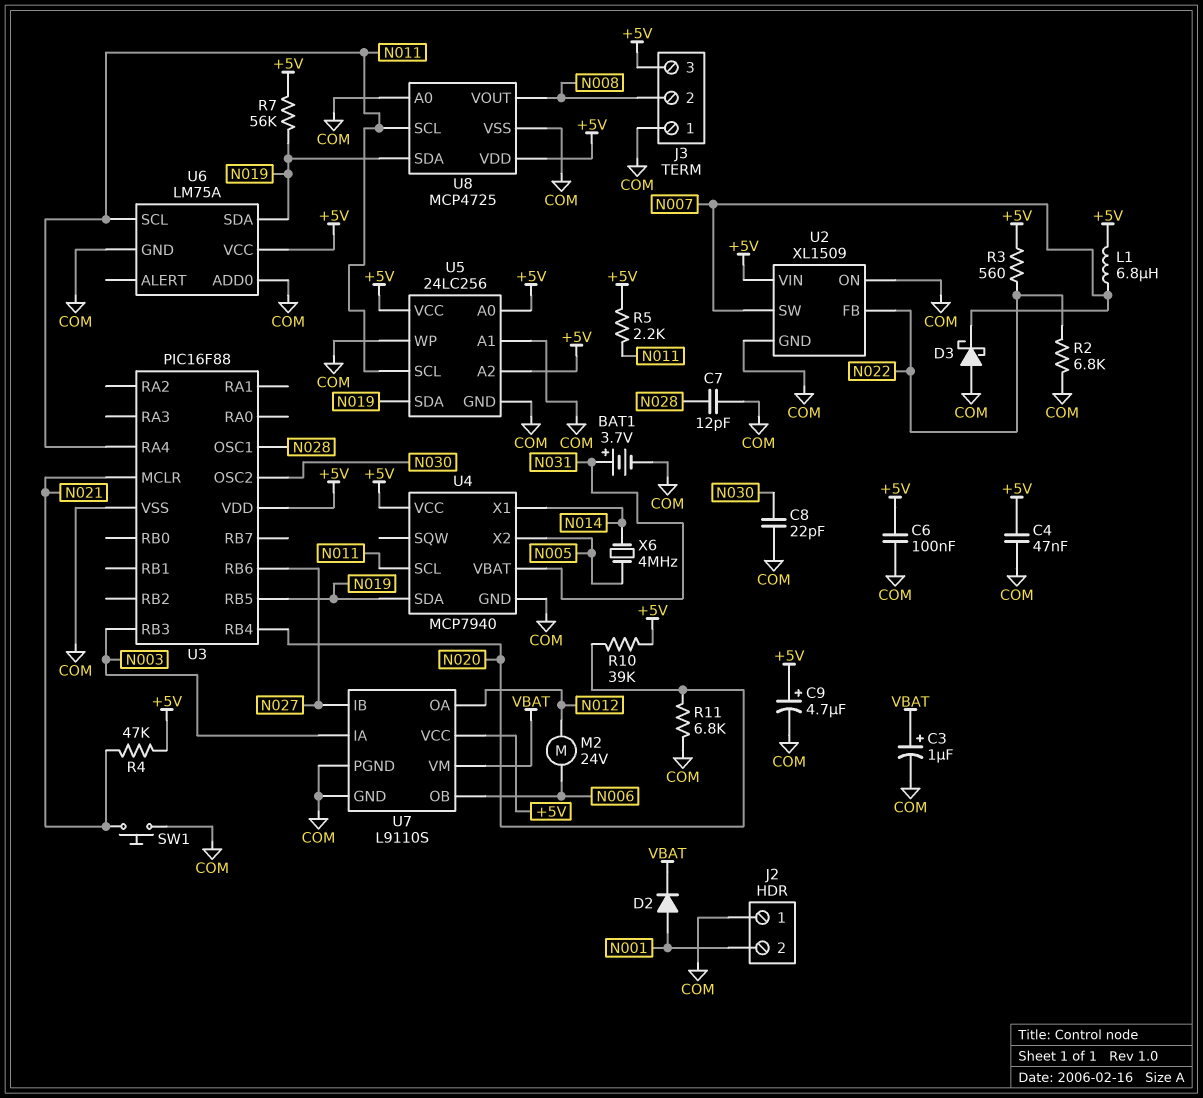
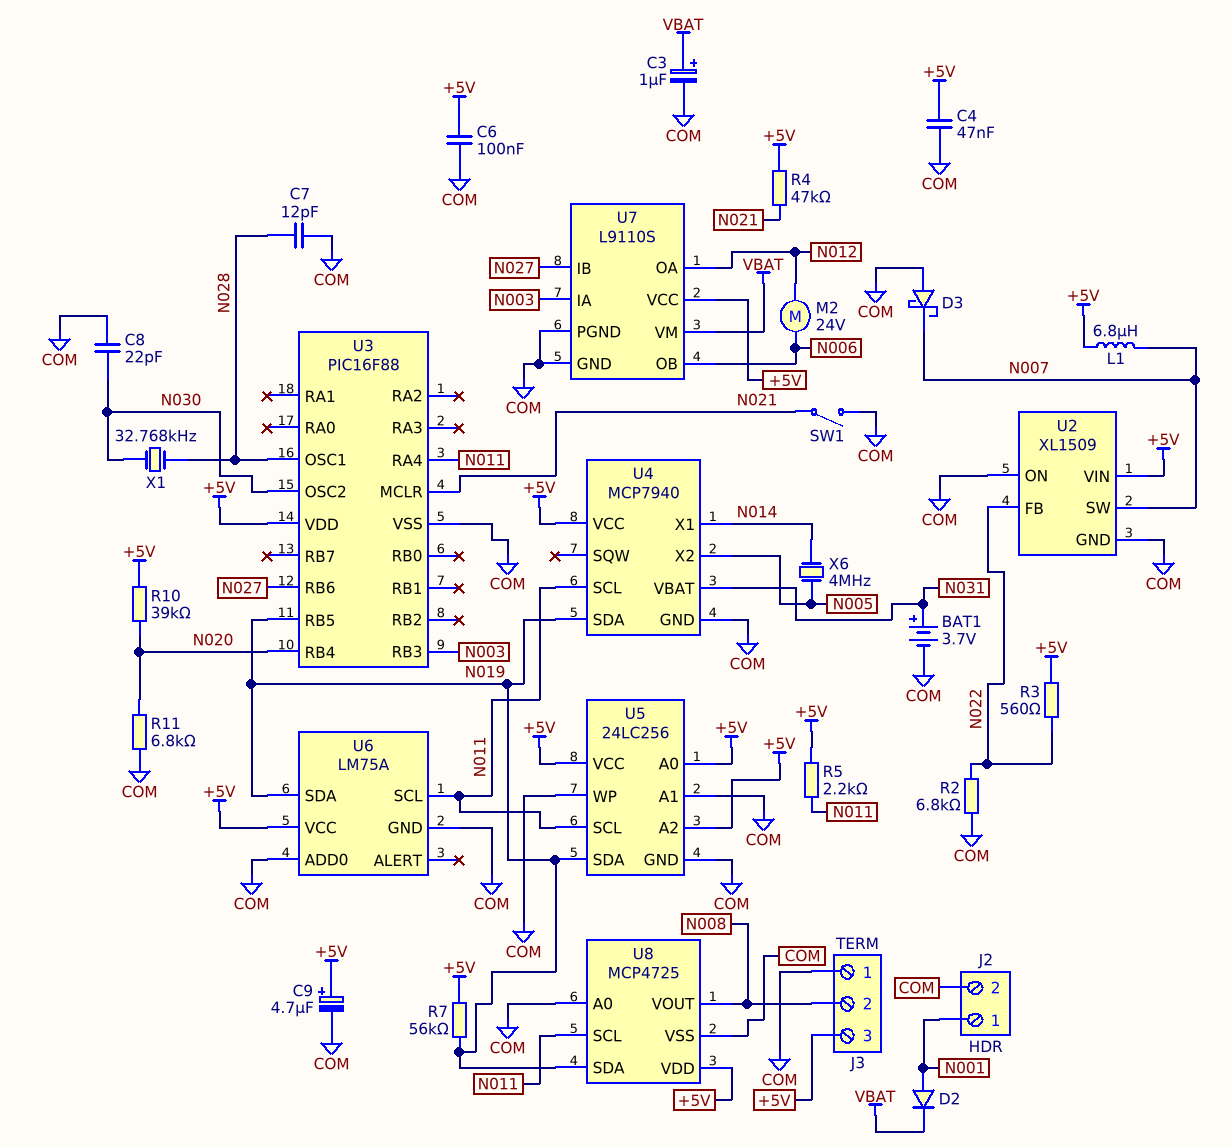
J2 pin 1: COM -> N001
J2 pin 2: N001 -> COM
SW1: button (COM, N021) -> switch (COM, N021)
X1: none -> 32.768kHz (N028, N030)

